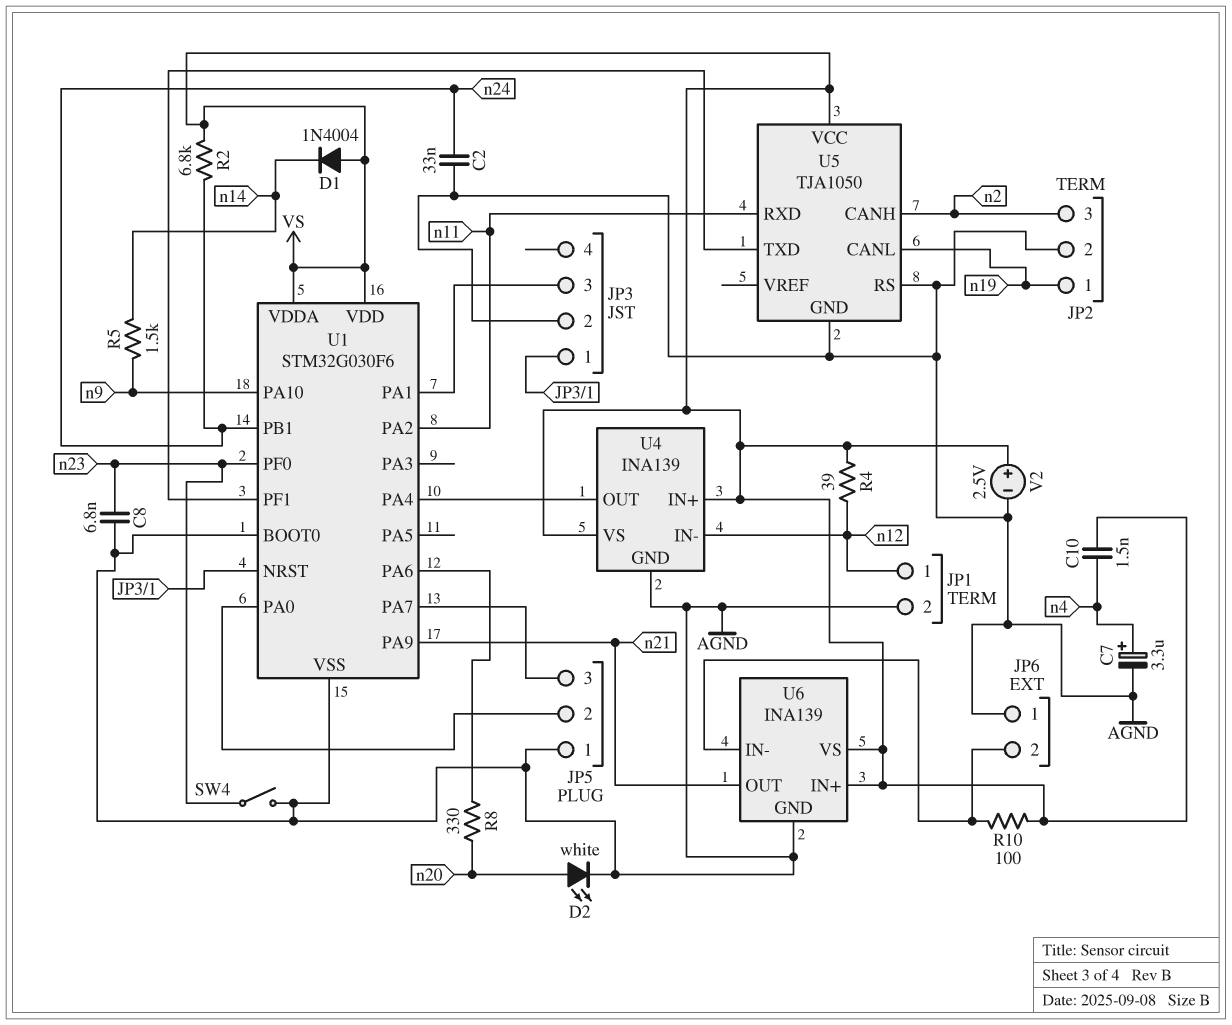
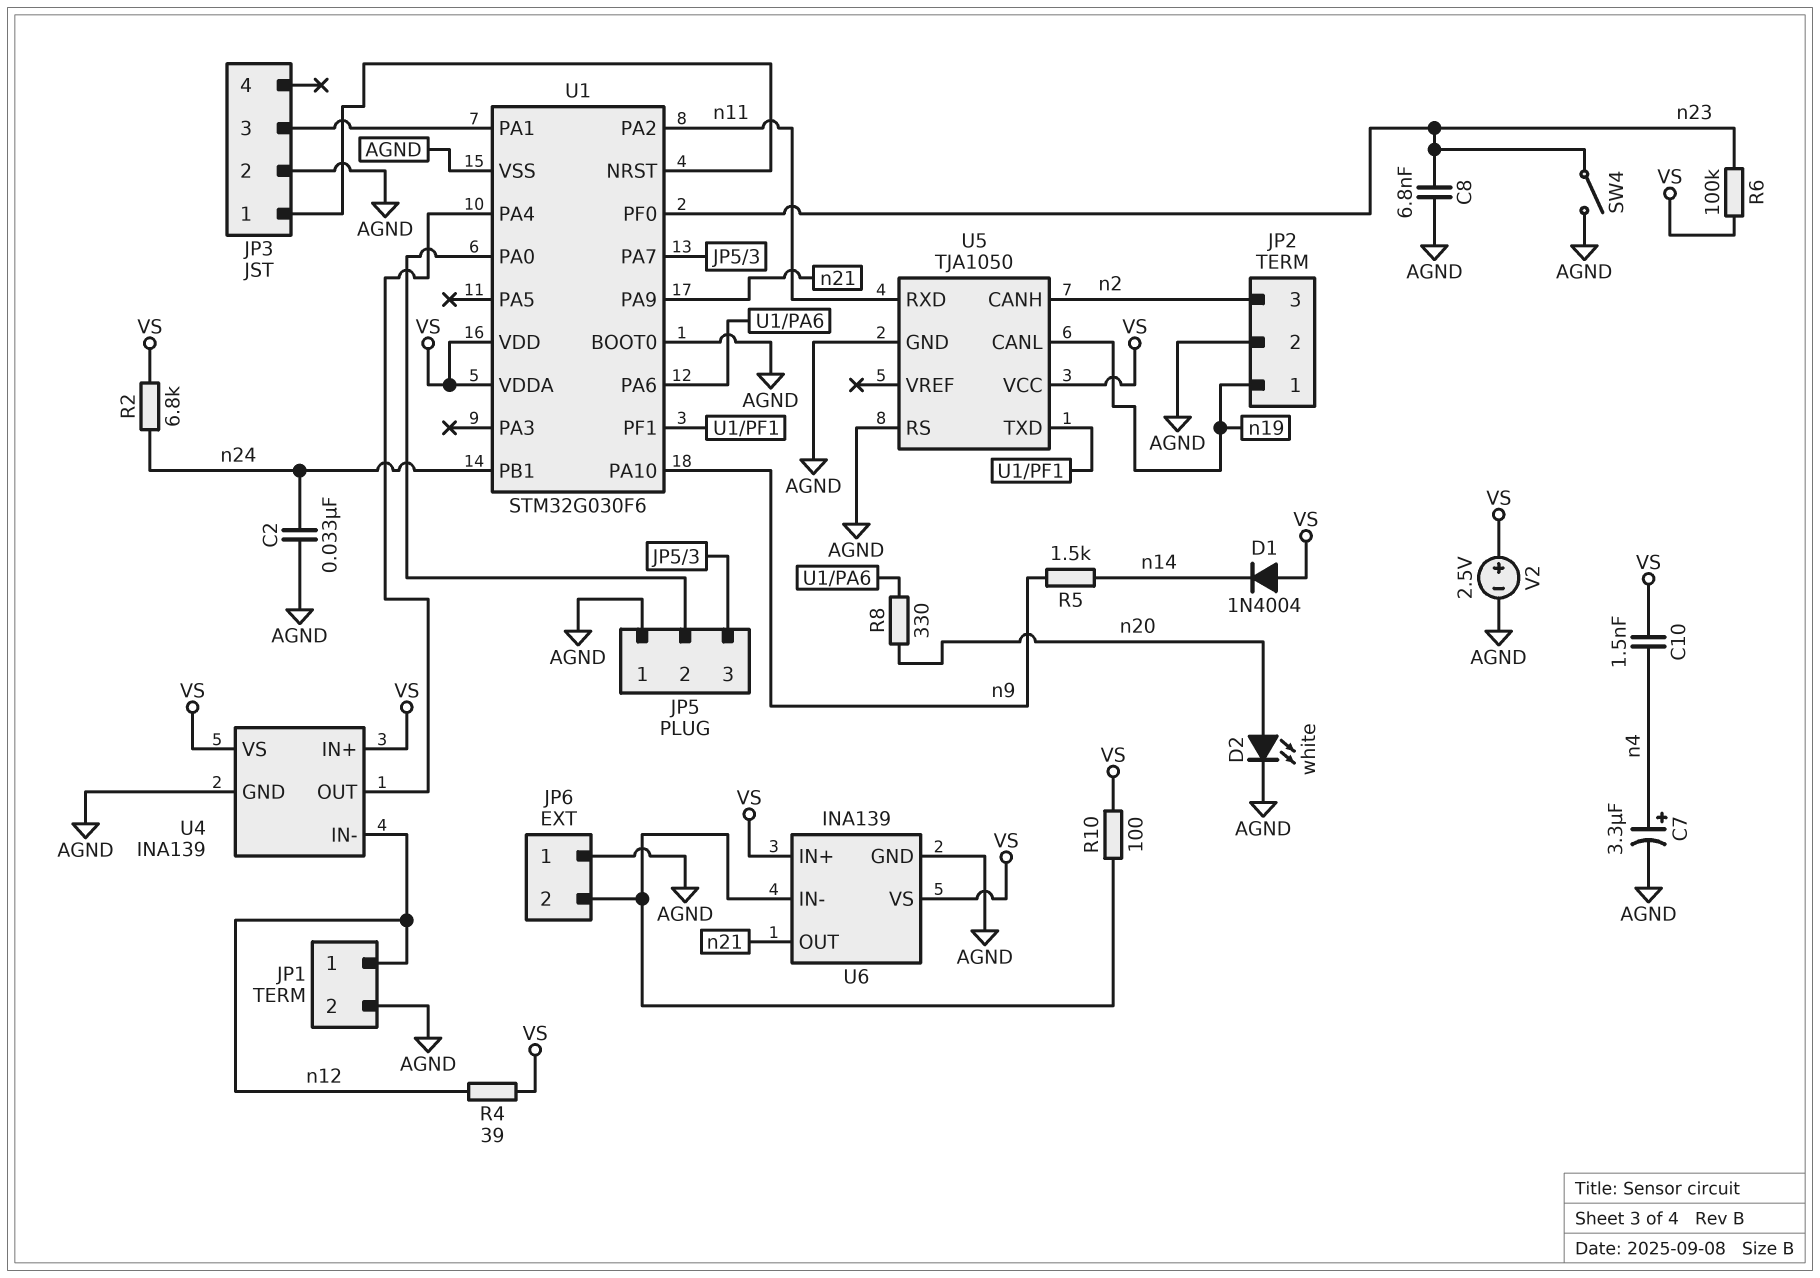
R6: none -> 100k (VS, n23)

